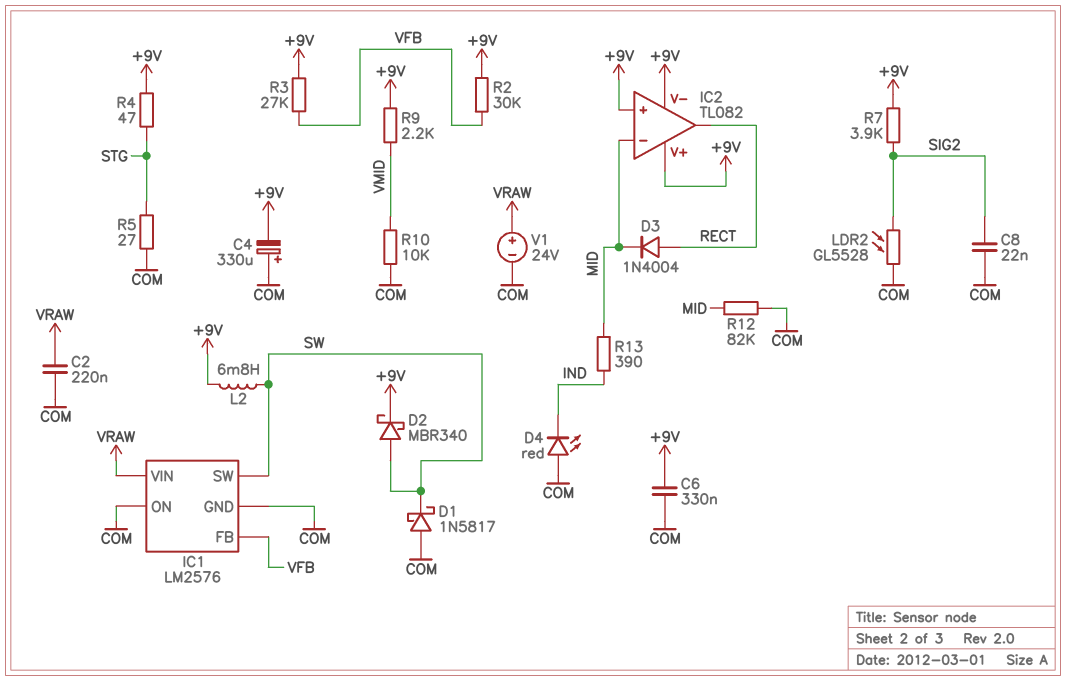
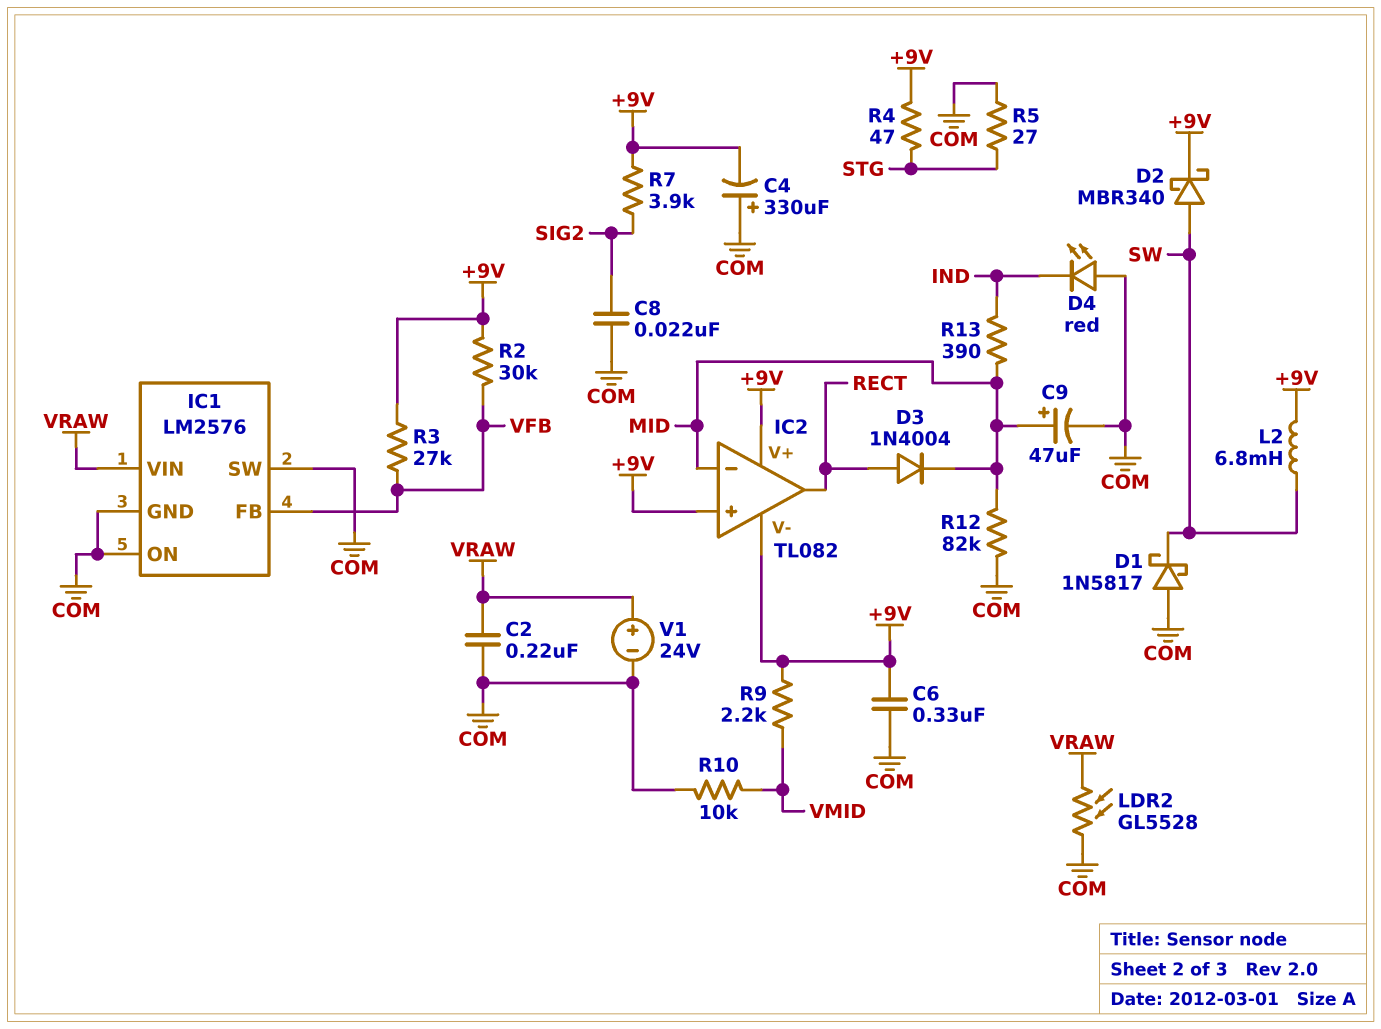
C9: none -> 47uF (plus MID, minus COM)
IC1 pin SW: SW -> COM
LDR2: GL5528 (COM, SIG2) -> GL5528 (COM, VRAW)

